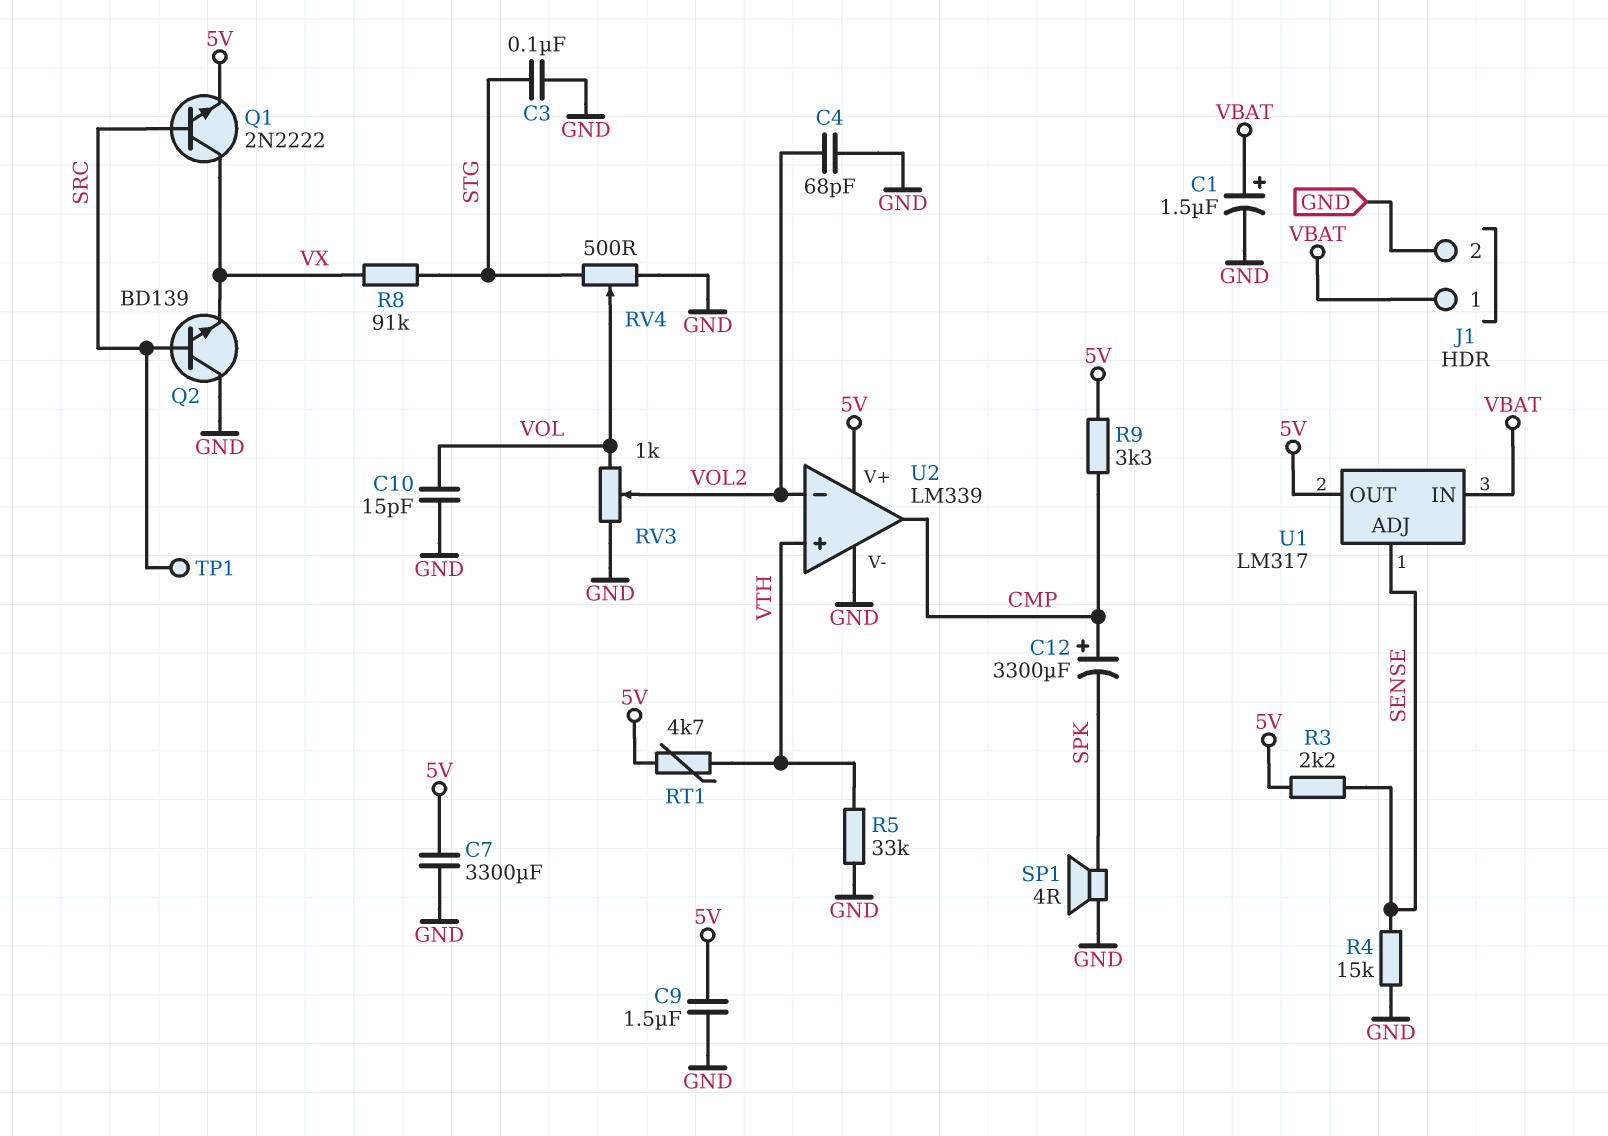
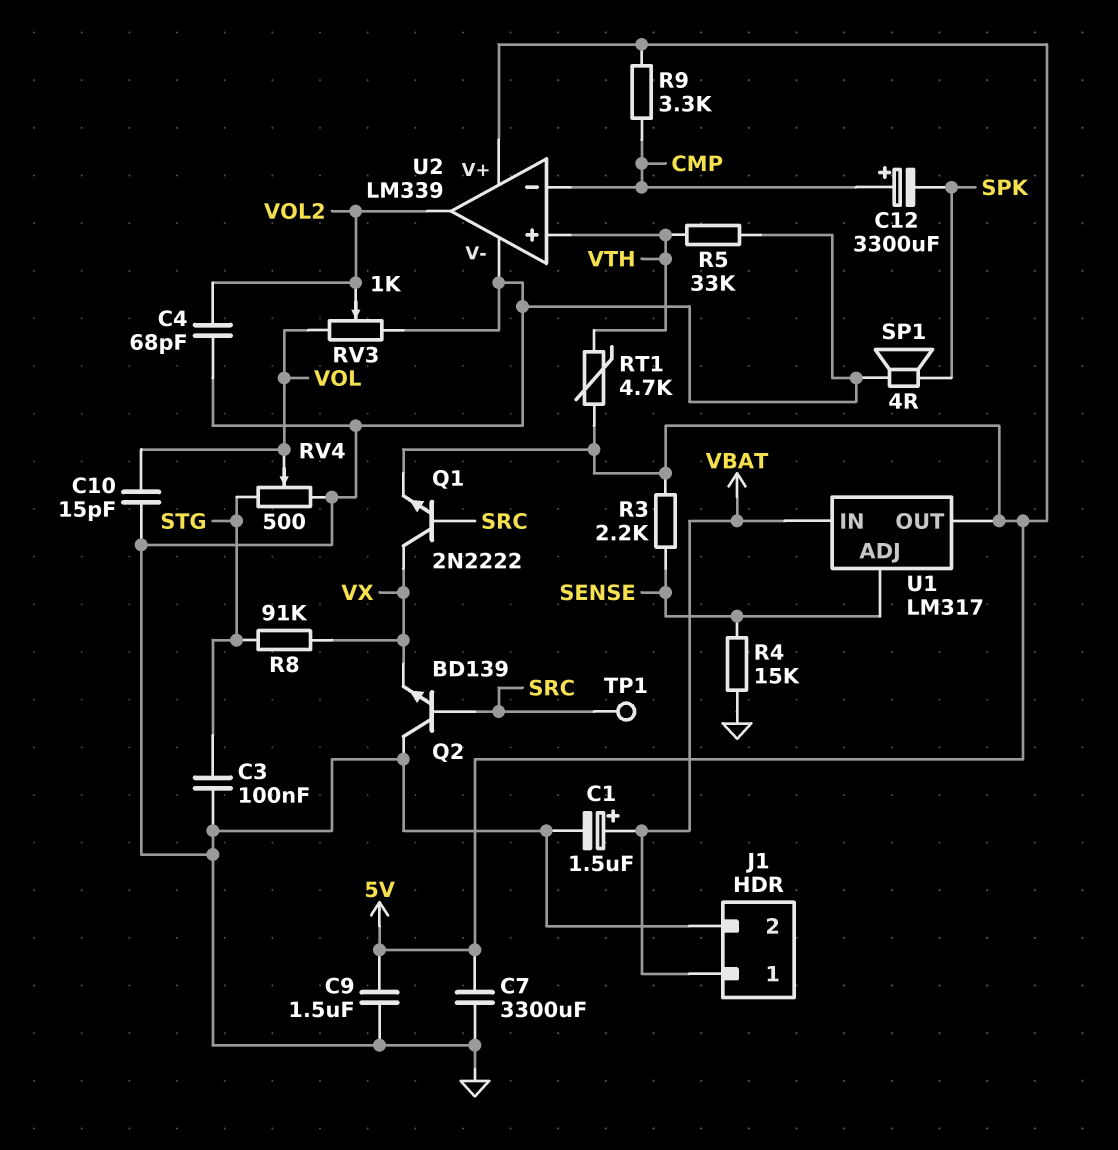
U2 pin in-: VOL2 -> CMP
U2 pin out: CMP -> VOL2

